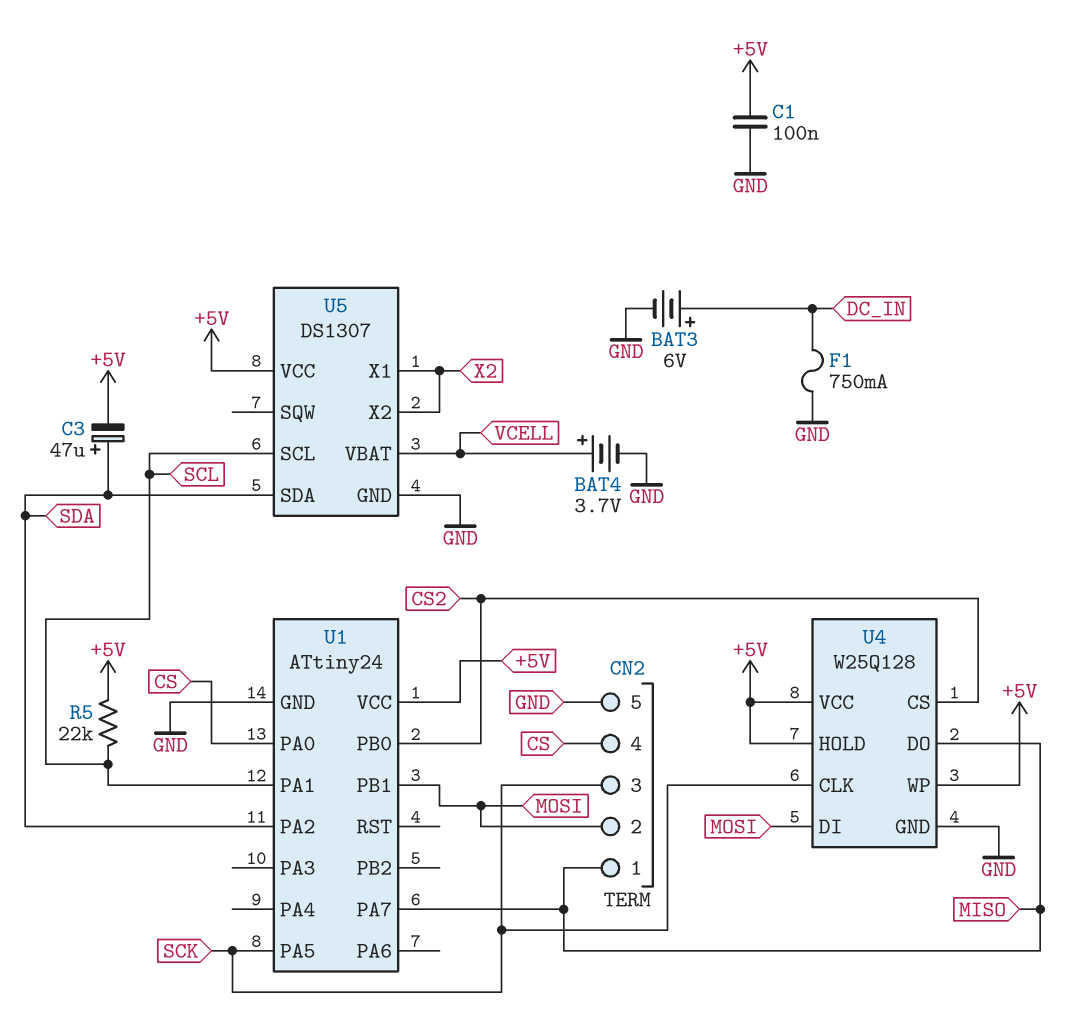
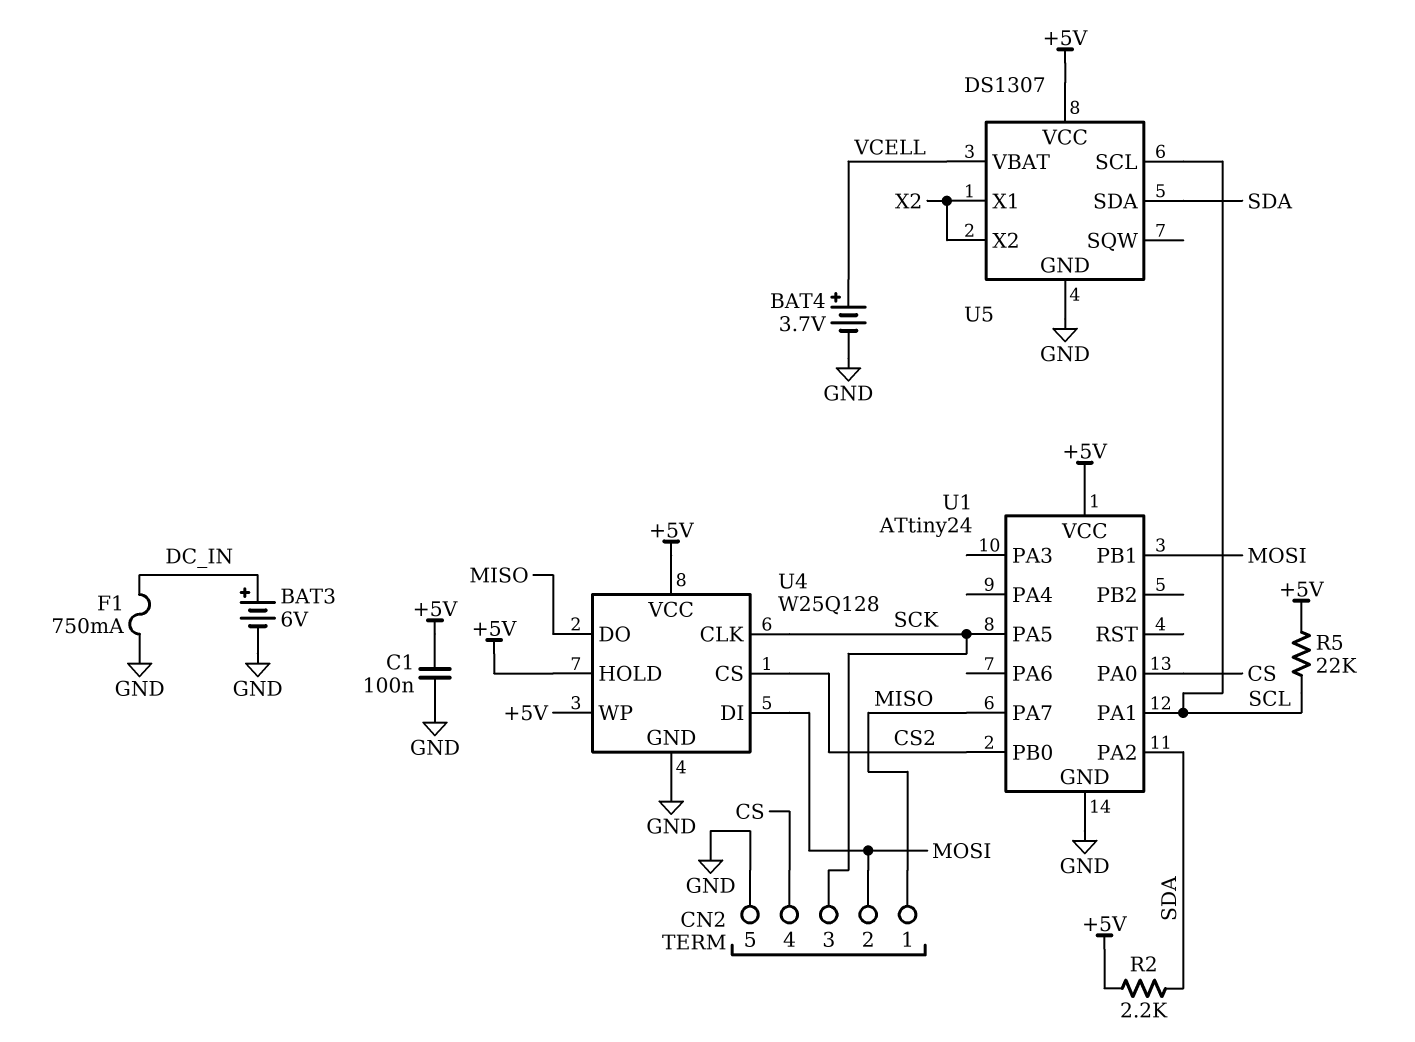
C3: 47uF (plus SDA, minus +5V) -> none
R2: none -> 2.2k (+5V, SDA)

